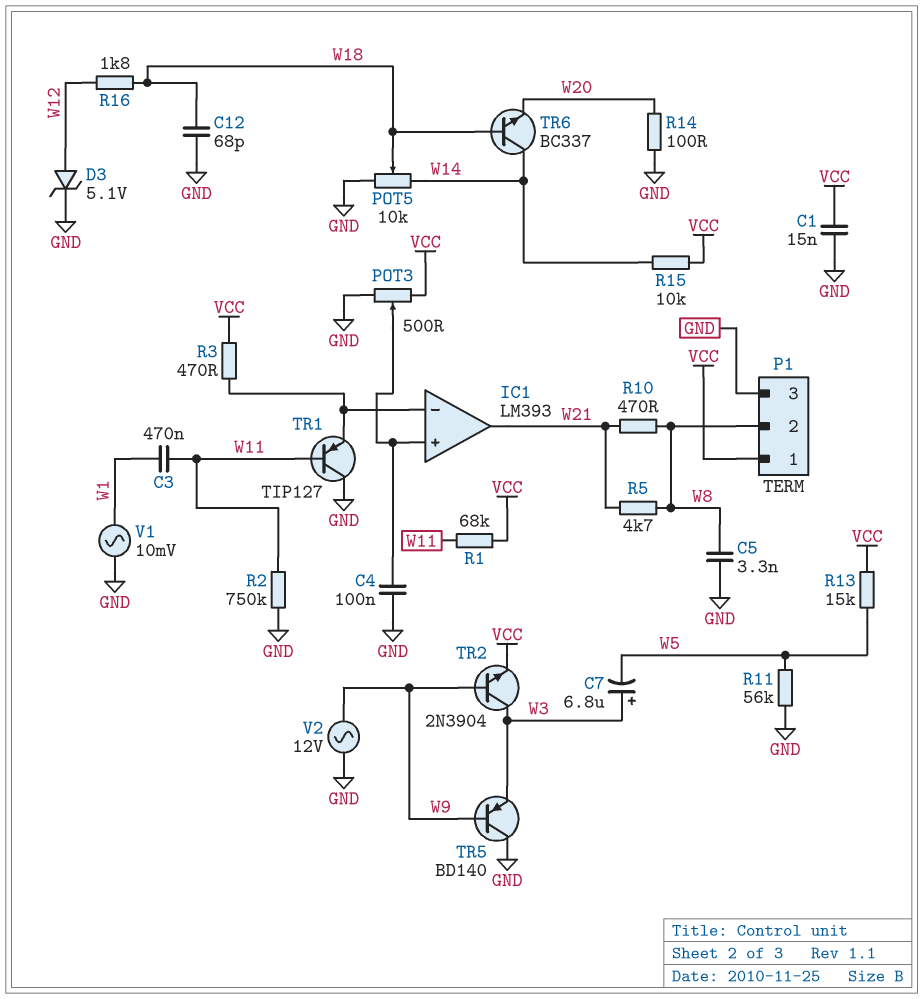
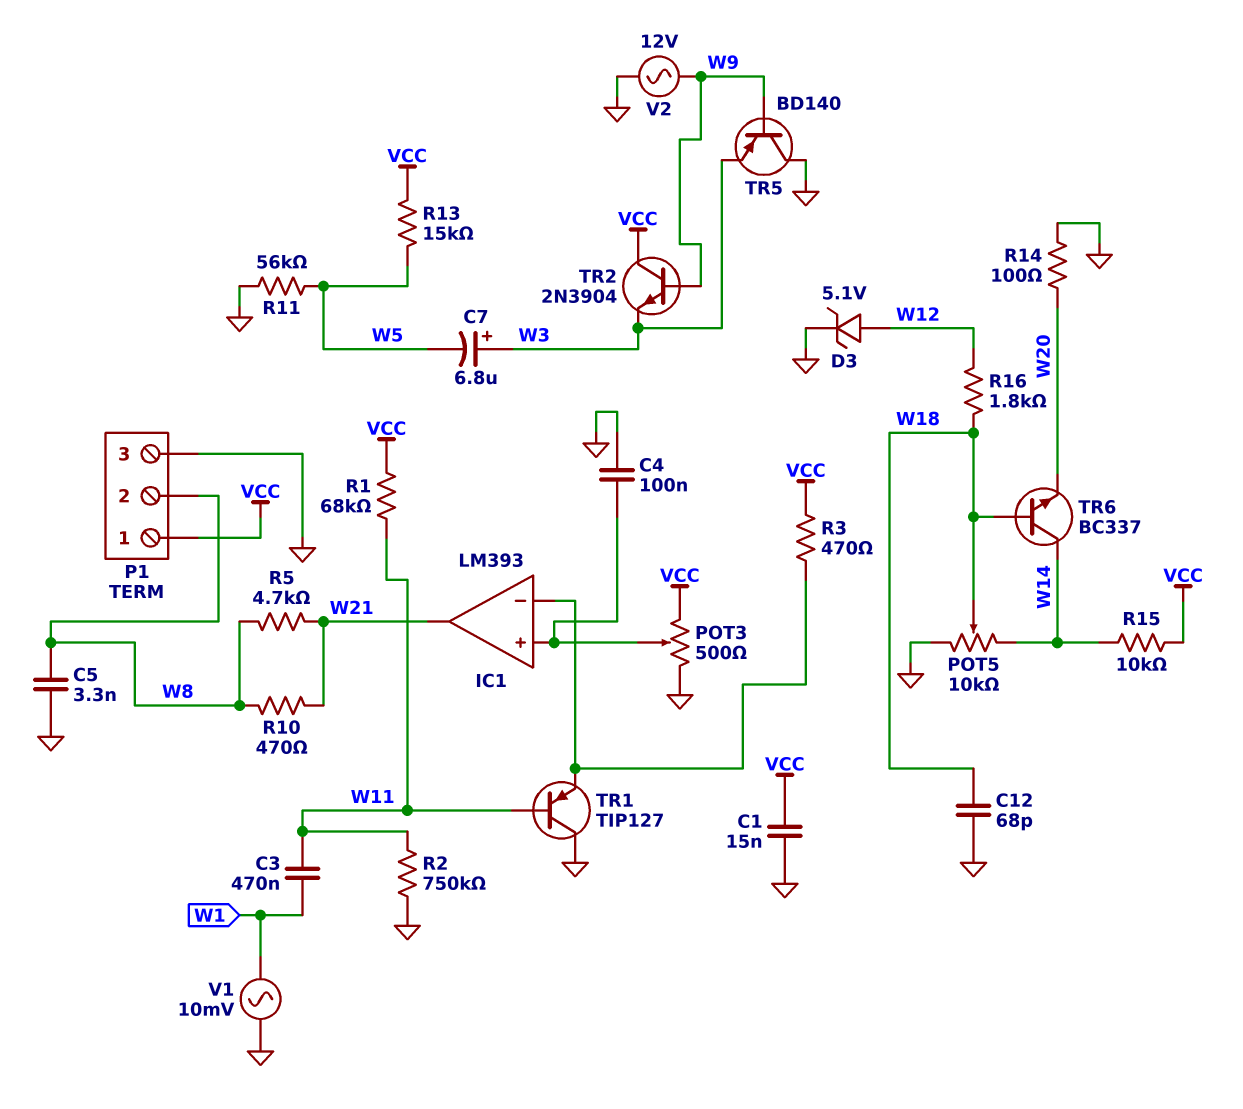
TR2: NPN 2N3904 (B W9, C W3, E VCC) -> NPN 2N3904 (B W9, C VCC, E W3)

